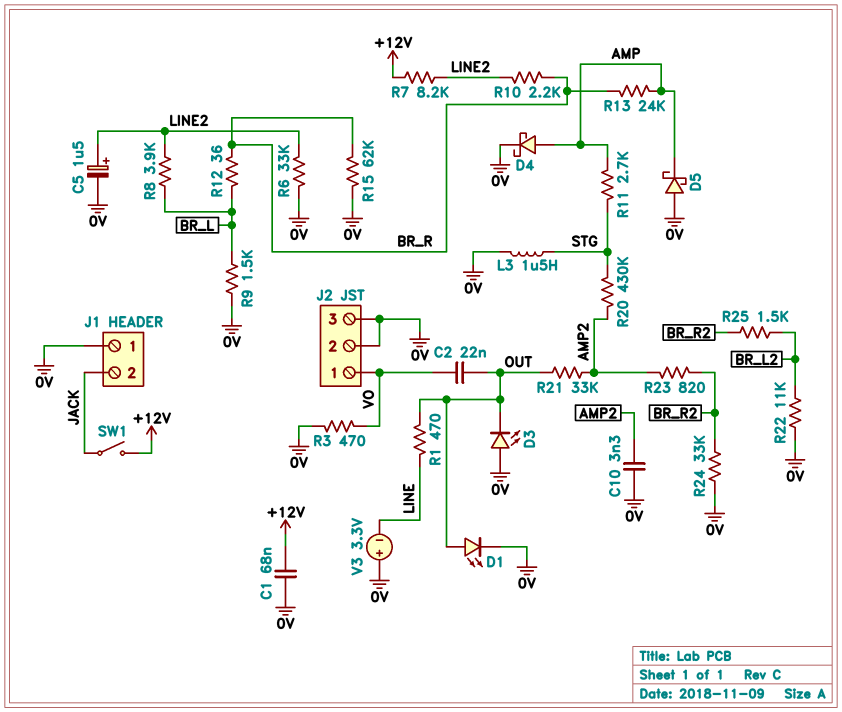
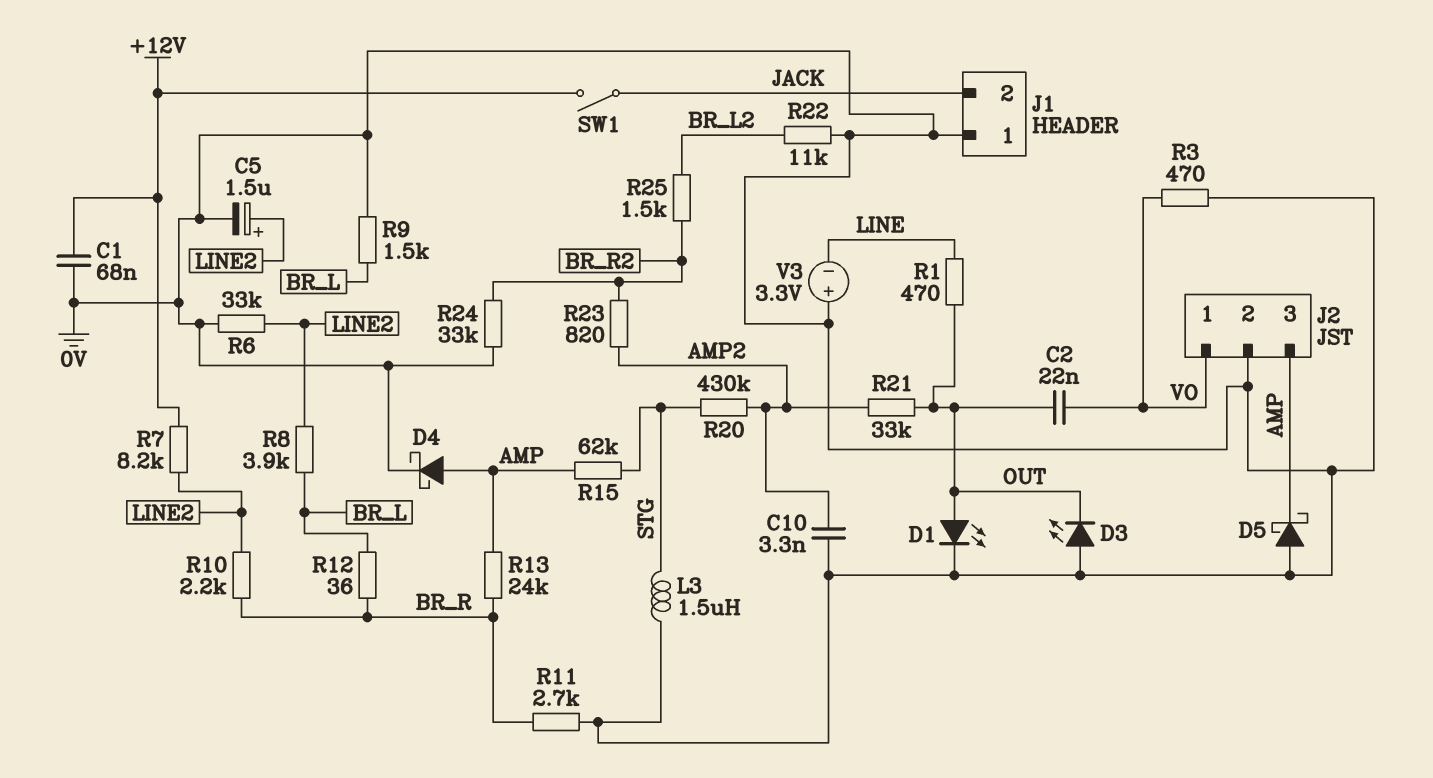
J2 pin 3: 0V -> AMP
R11: 2.7k (AMP, STG) -> 2.7k (0V, BR_R)
R15: 62k (0V, BR_R) -> 62k (AMP, STG)

